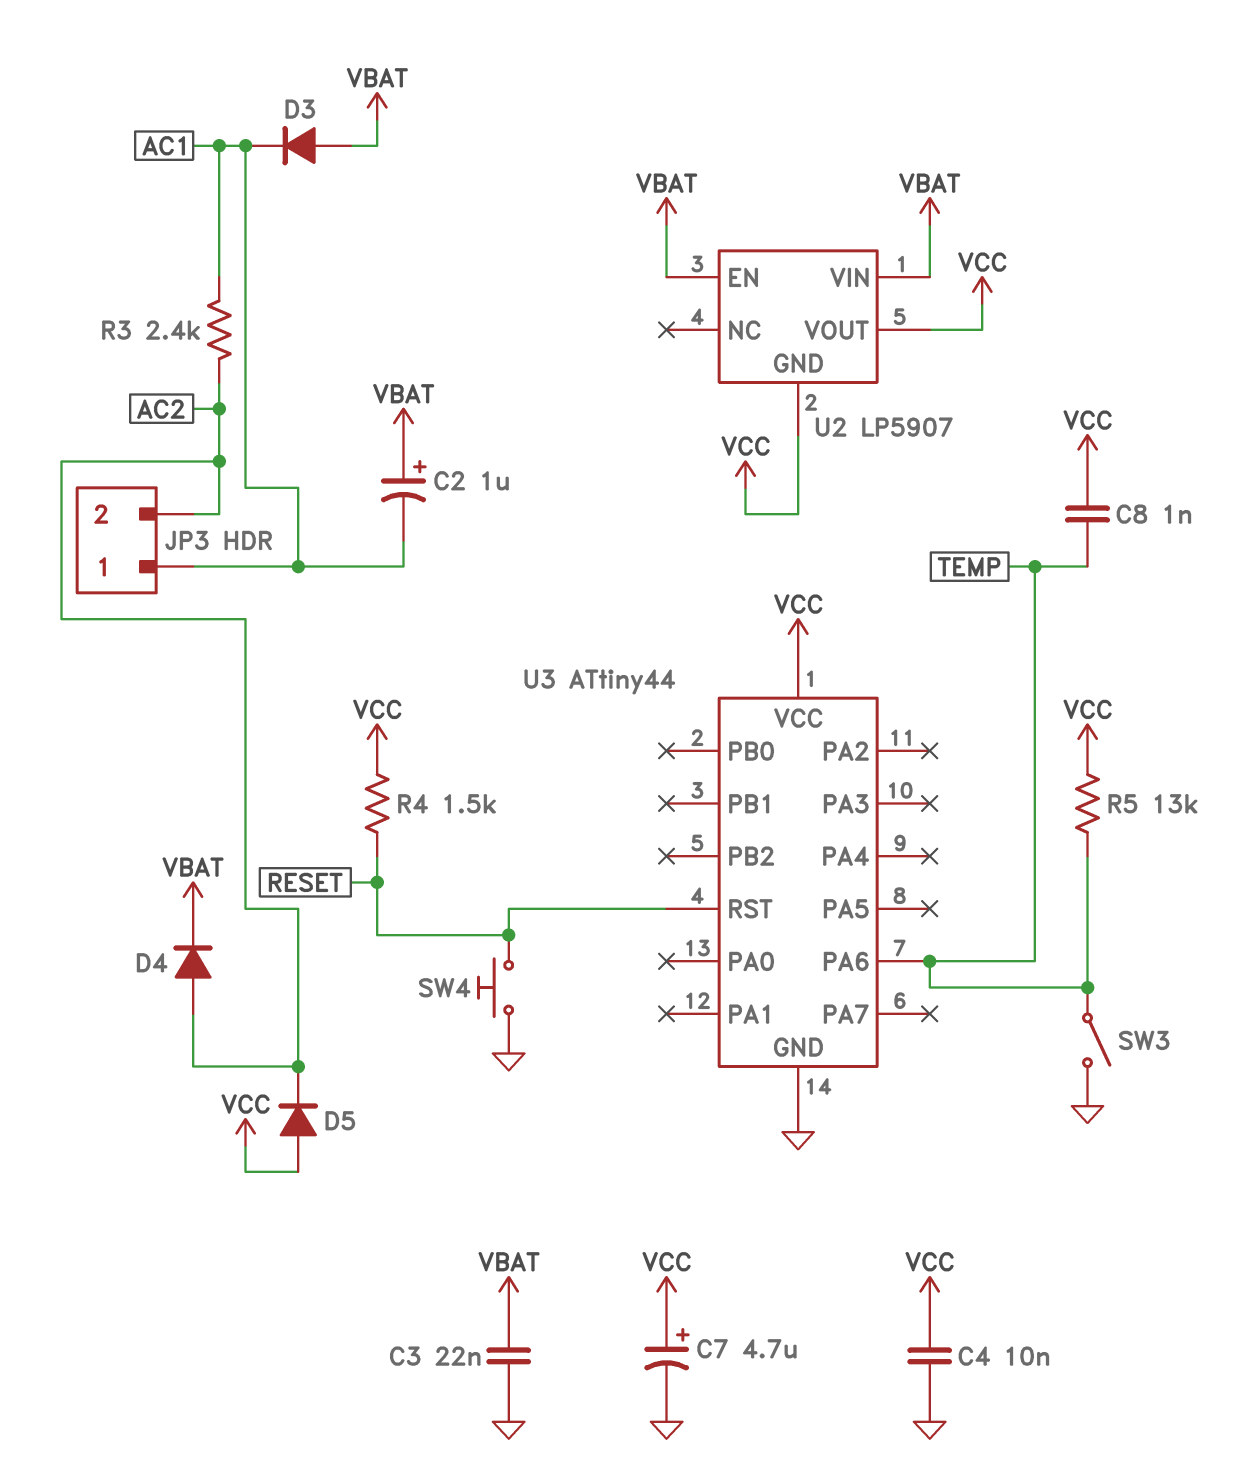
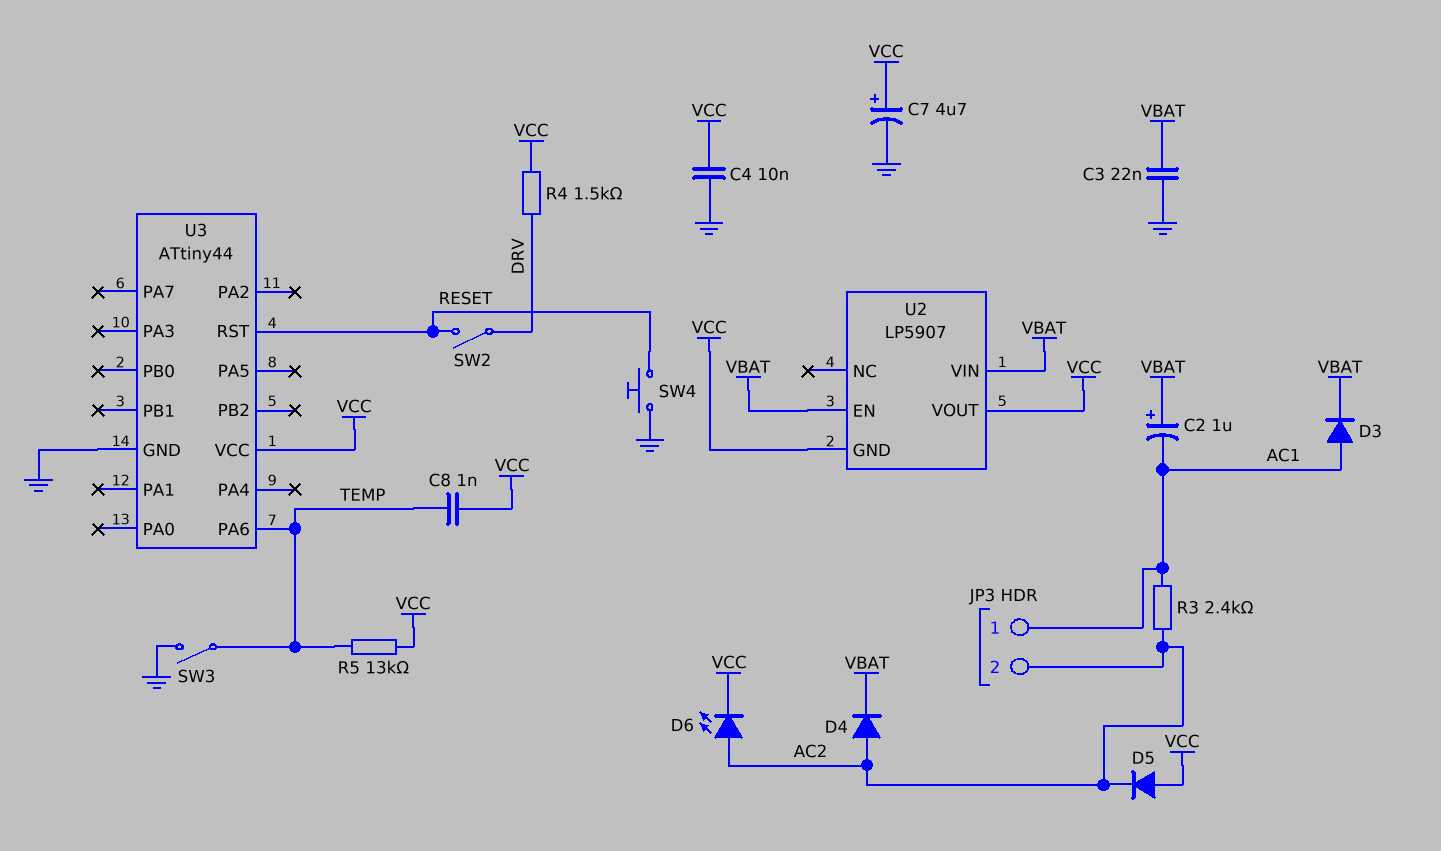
D3: diode (A VBAT, K AC1) -> diode (A AC1, K VBAT)
D6: none -> LED (A AC2, K VCC)
R4: 1.5k (RESET, VCC) -> 1.5k (DRV, VCC)
SW2: none -> switch (DRV, RESET)

